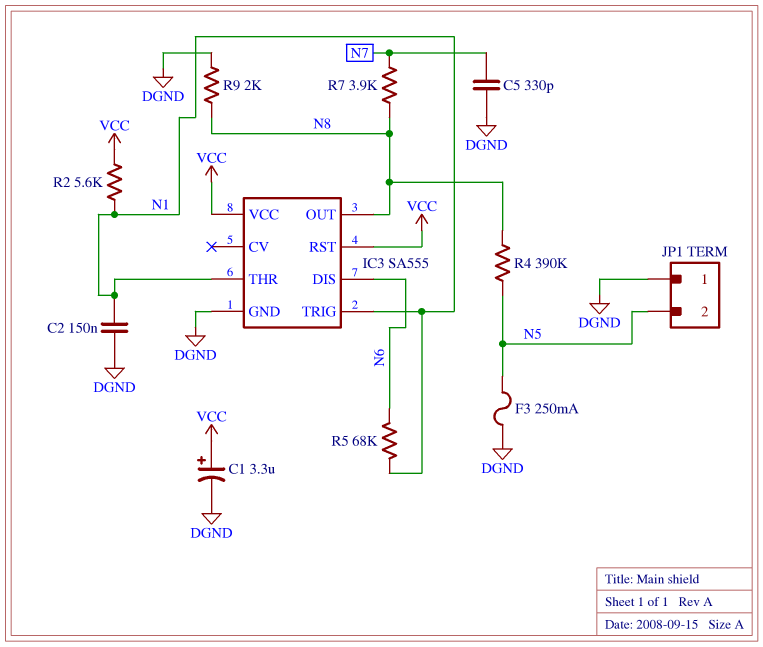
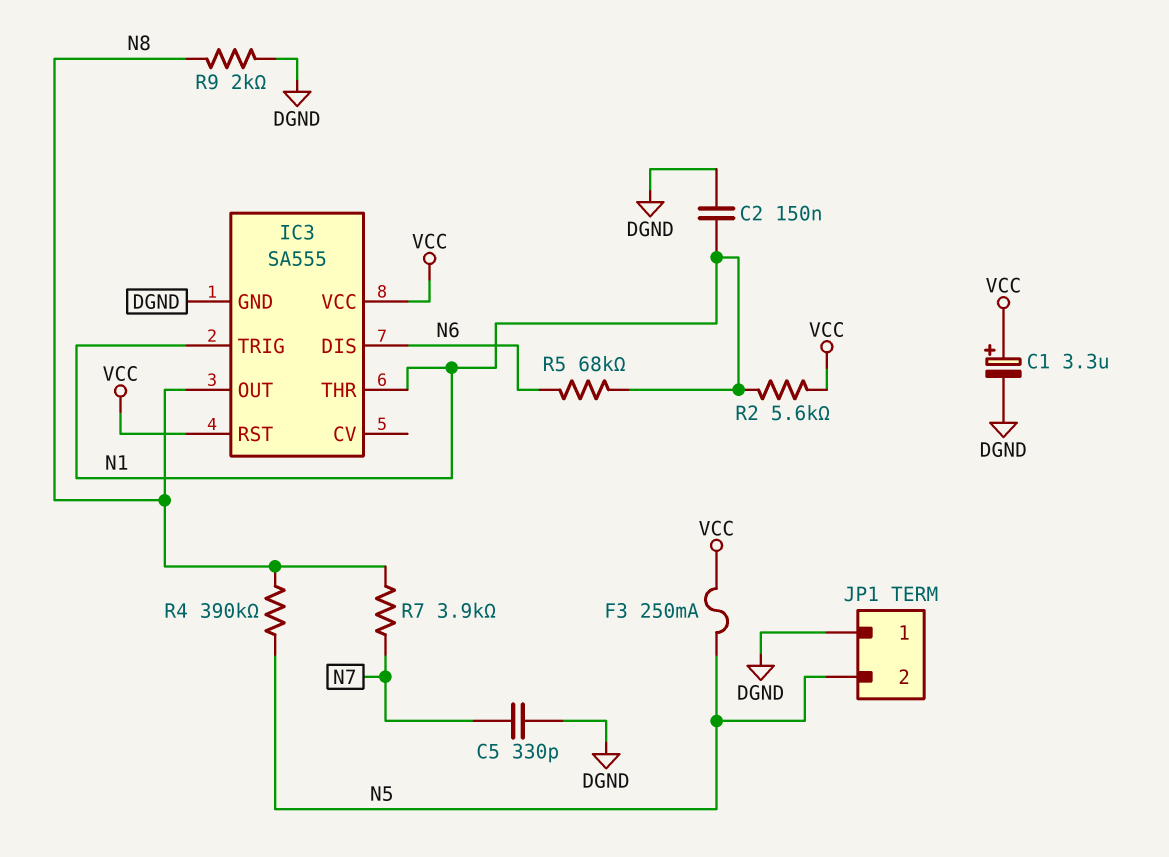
F3: 250mA (DGND, N5) -> 250mA (N5, VCC)

